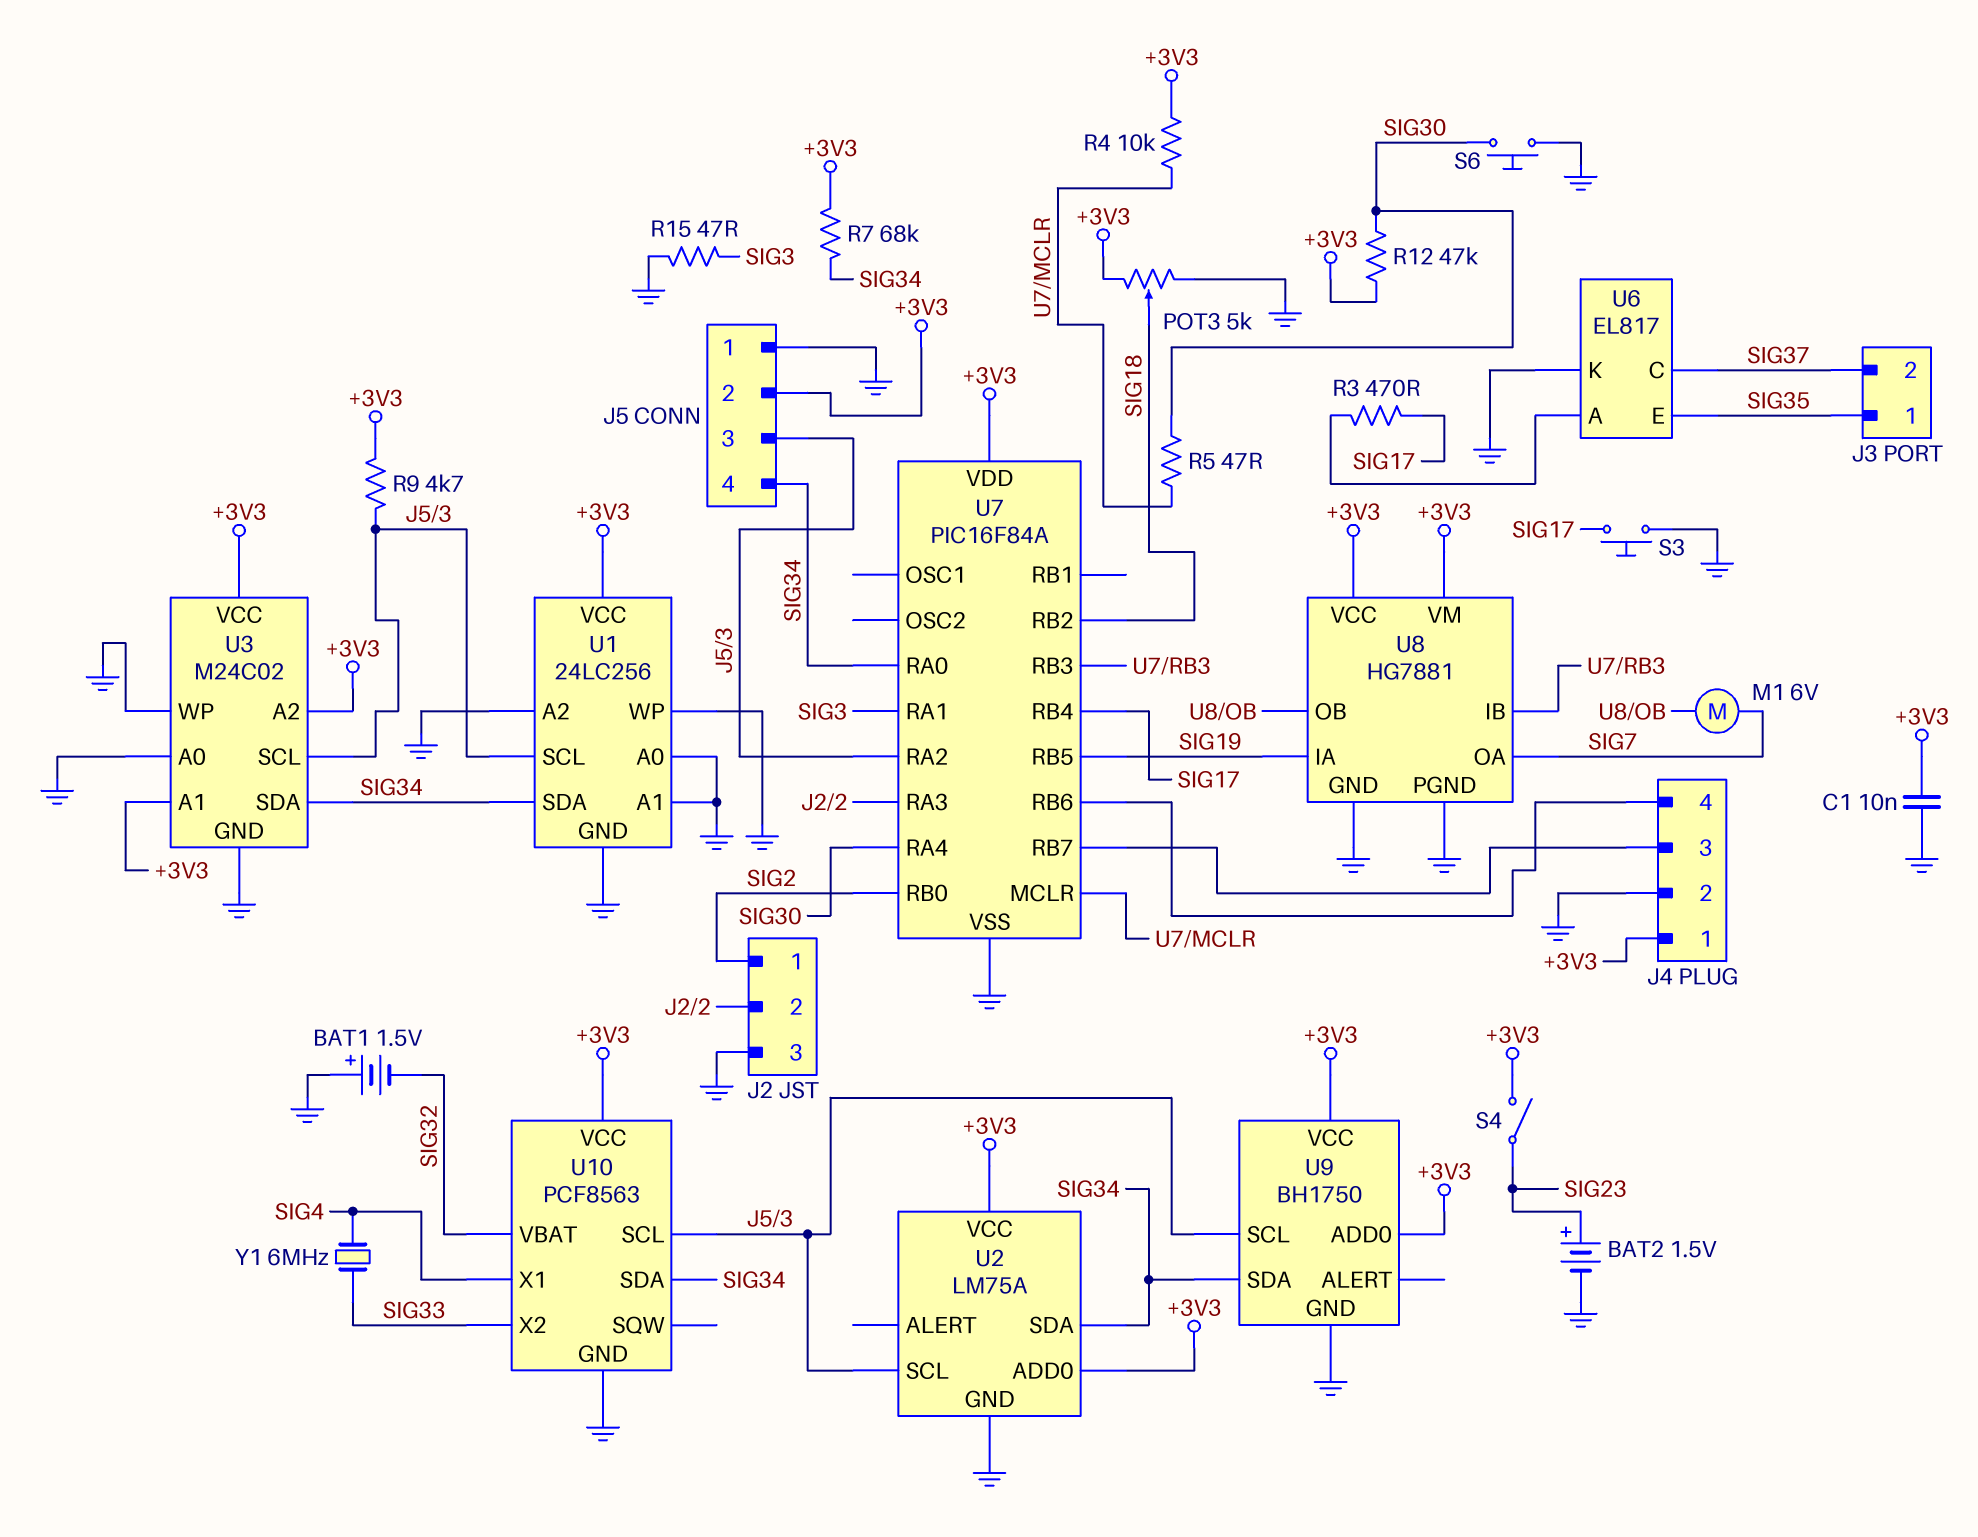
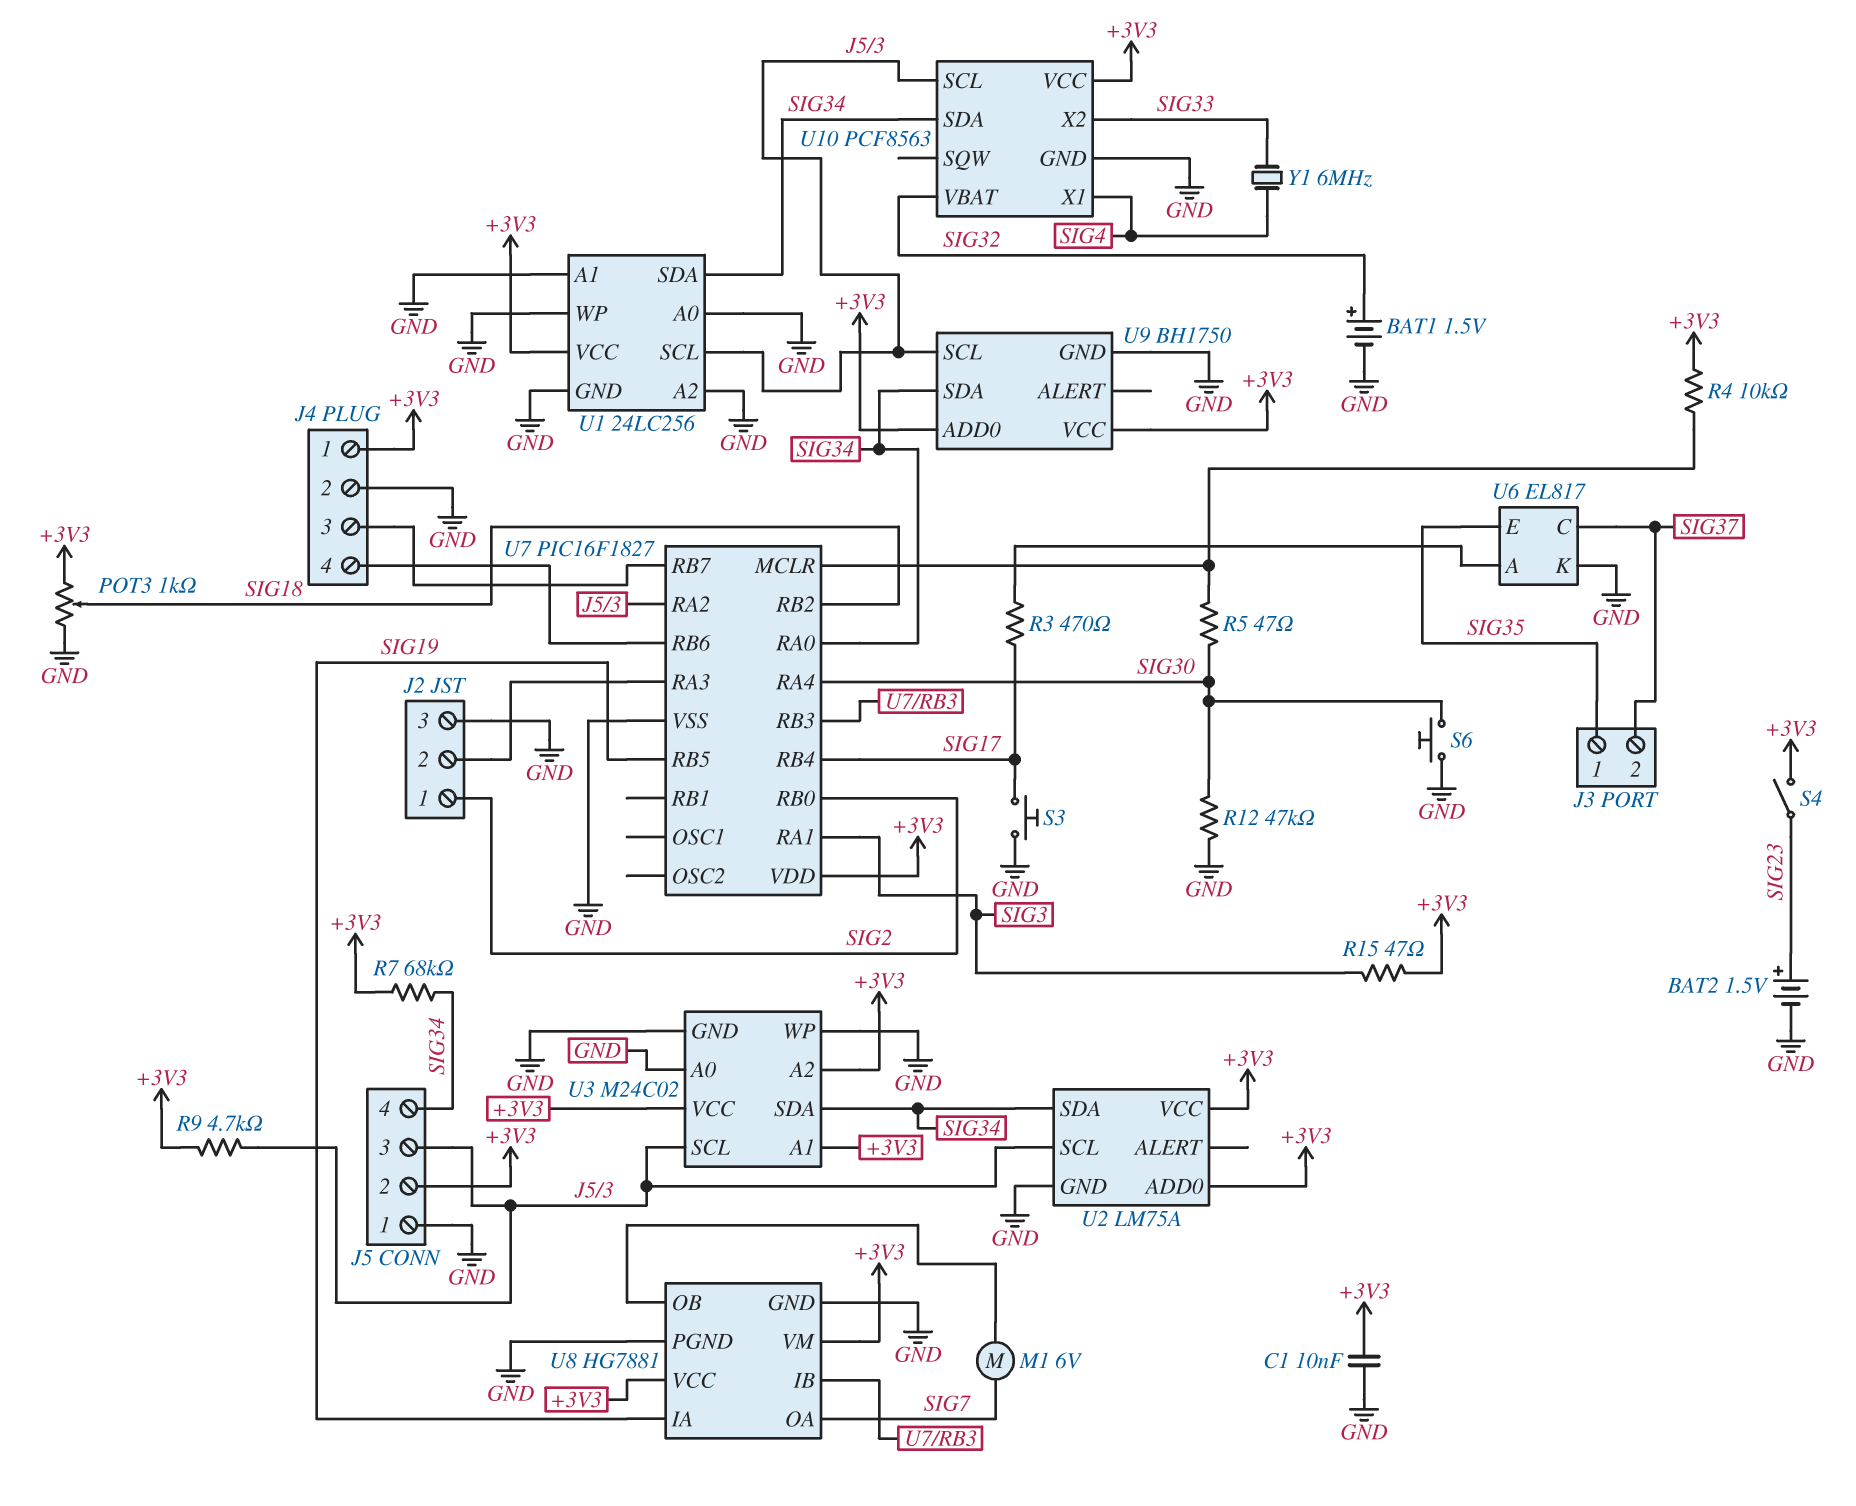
BAT1: 1.5V (plus GND, minus SIG32) -> 1.5V (plus SIG32, minus GND)
POT3: 5k (+3V3, GND, wiper SIG18) -> 1k (+3V3, GND, wiper SIG18)
R12: 47k (+3V3, SIG30) -> 47k (GND, SIG30)
R15: 47 (GND, SIG3) -> 47 (+3V3, SIG3)
U7: PIC16F84A -> PIC16F1827

